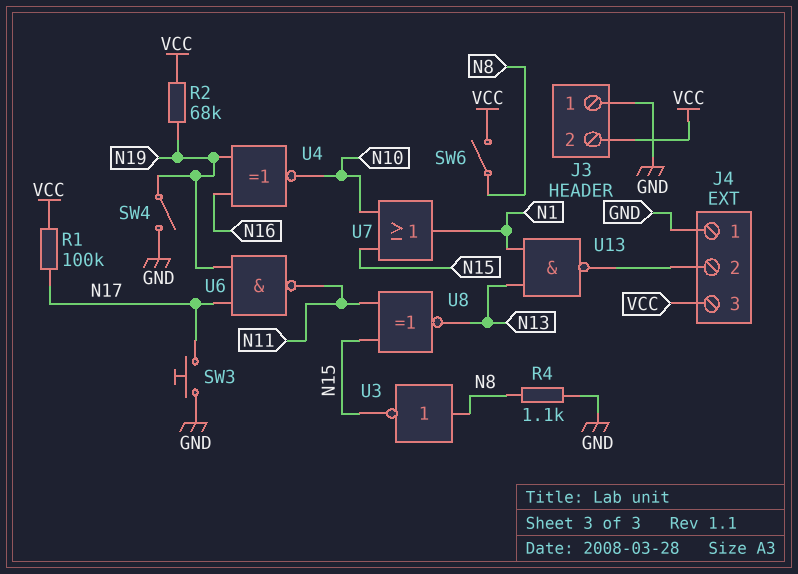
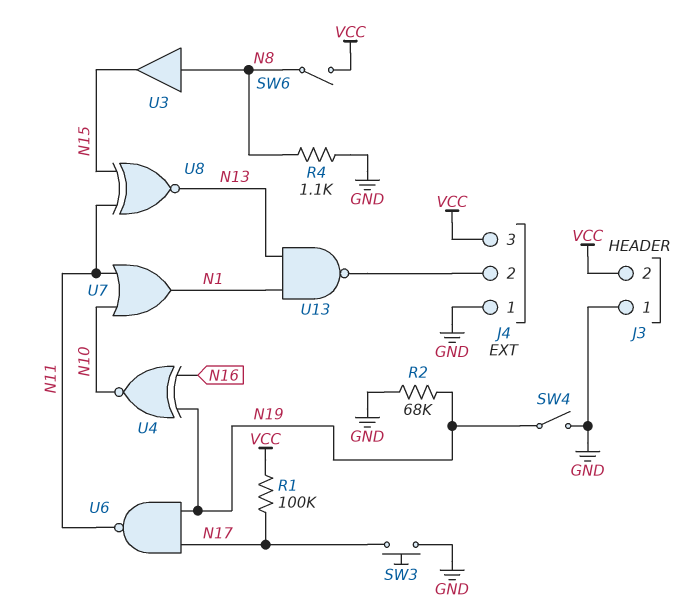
R2: 68k (N19, VCC) -> 68k (GND, N19)
U3: NOT (in N8, out N15) -> buffer (in N8, out N15)
U7: OR (in N10, in N15, out N1) -> OR (in N10, in N11, out N1)

